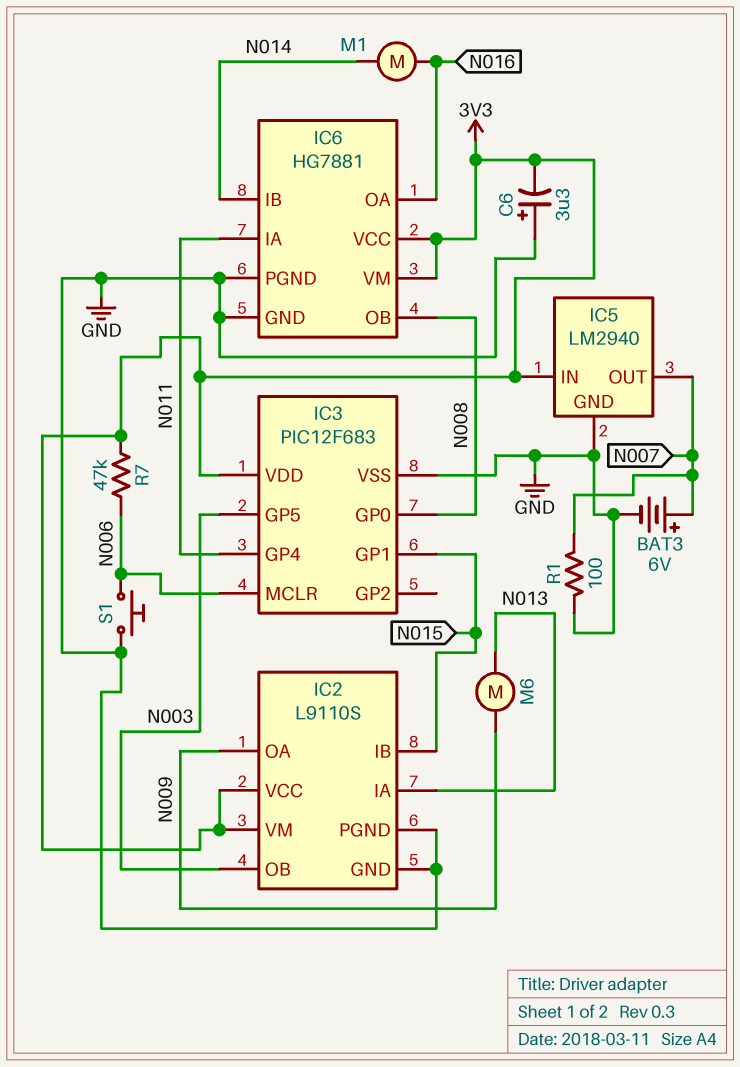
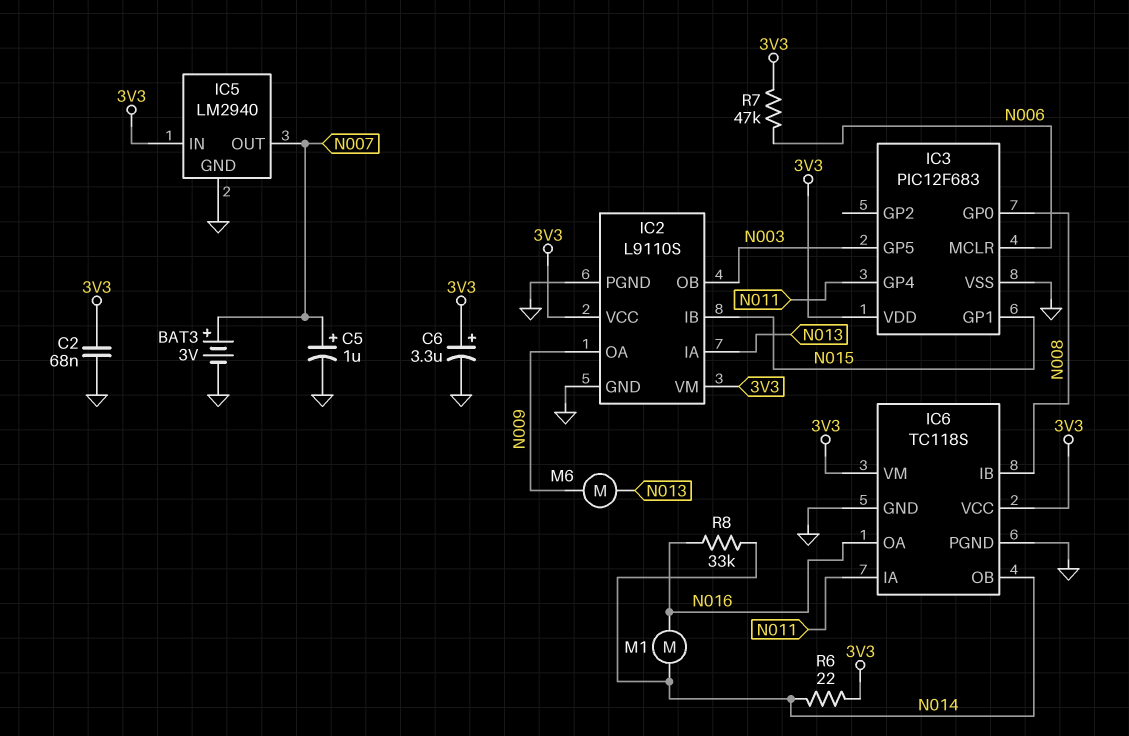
BAT3: 6V (plus N007, minus GND) -> 3V (plus N007, minus GND)
C2: none -> 68nF (3V3, GND)
C5: none -> 1uF (plus N007, minus GND)
C6: 3.3uF (plus GND, minus 3V3) -> 3.3uF (plus 3V3, minus GND)
IC6: HG7881 -> TC118S
IC6 pin IB: N014 -> N008
IC6 pin OB: N008 -> N014
R1: 100 (GND, N007) -> none
R6: none -> 22 (3V3, N014)
R8: none -> 33k (N014, N016)
S1: button (GND, N006) -> none

